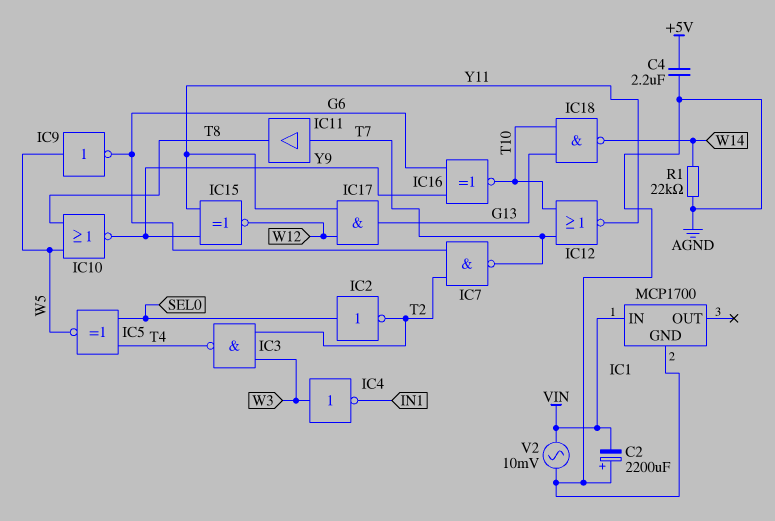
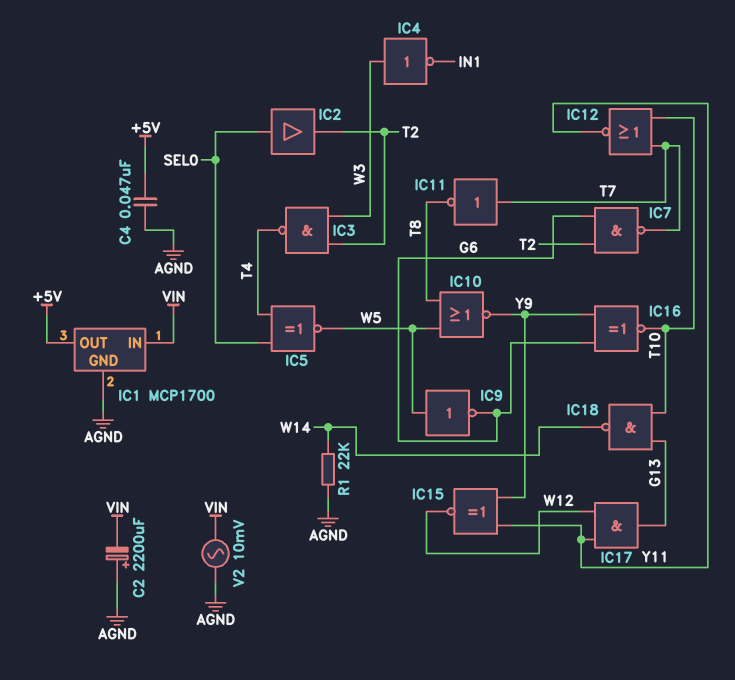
C4: 2.2uF (+5V, AGND) -> 47nF (+5V, AGND)
IC1 pin OUT: none -> +5V
IC2: NOT (in SEL0, out T2) -> buffer (in SEL0, out T2)
IC11: buffer (in T7, out T8) -> NOT (in T7, out T8)

